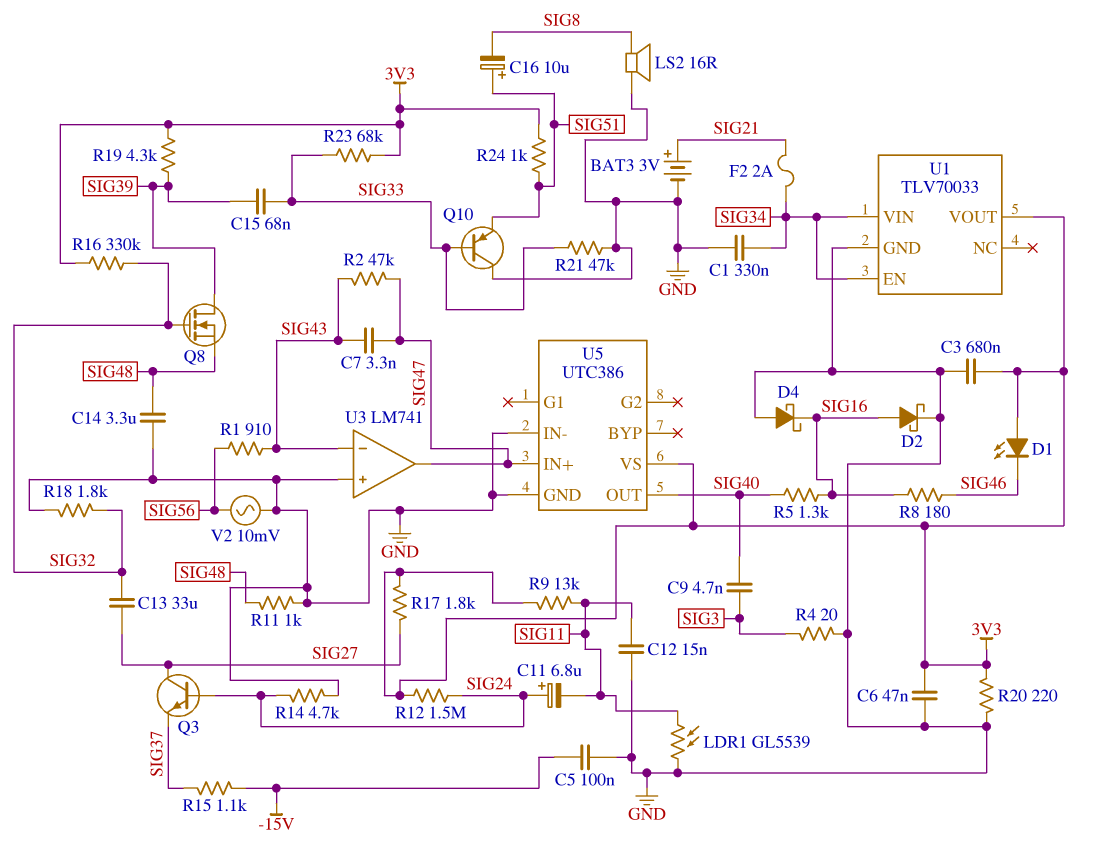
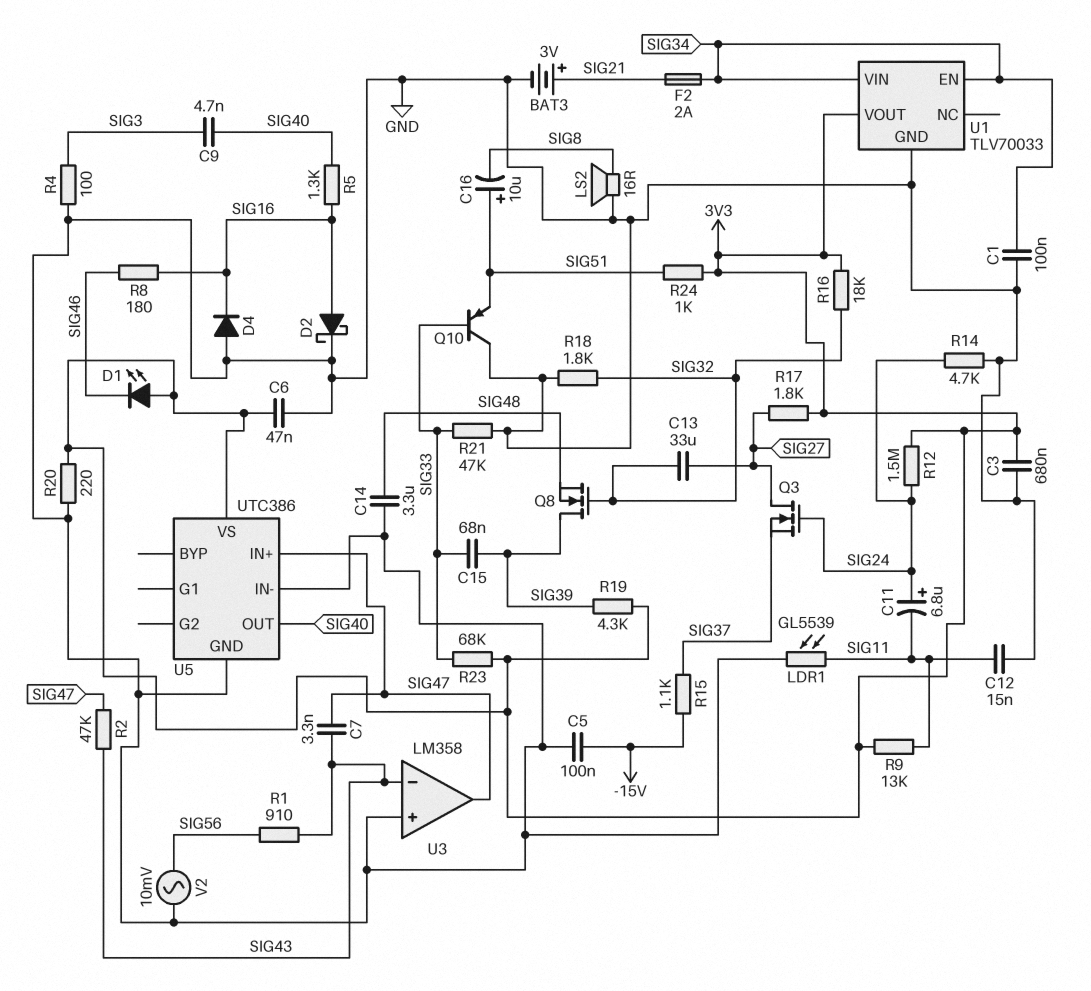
C1: 330nF (GND, SIG34) -> 100nF (GND, SIG34)
D4: schottky (A GND, K SIG16) -> diode (A GND, K SIG16)
Q3: NPN (B SIG24, C SIG27, E SIG37) -> NMOS (G SIG24, D SIG27, S SIG37)
R4: 20 (GND, SIG3) -> 100 (GND, SIG3)
R11: 1k (GND, SIG48) -> none
R16: 330k (3V3, SIG32) -> 18k (3V3, SIG32)
U3: LM741 -> LM358

